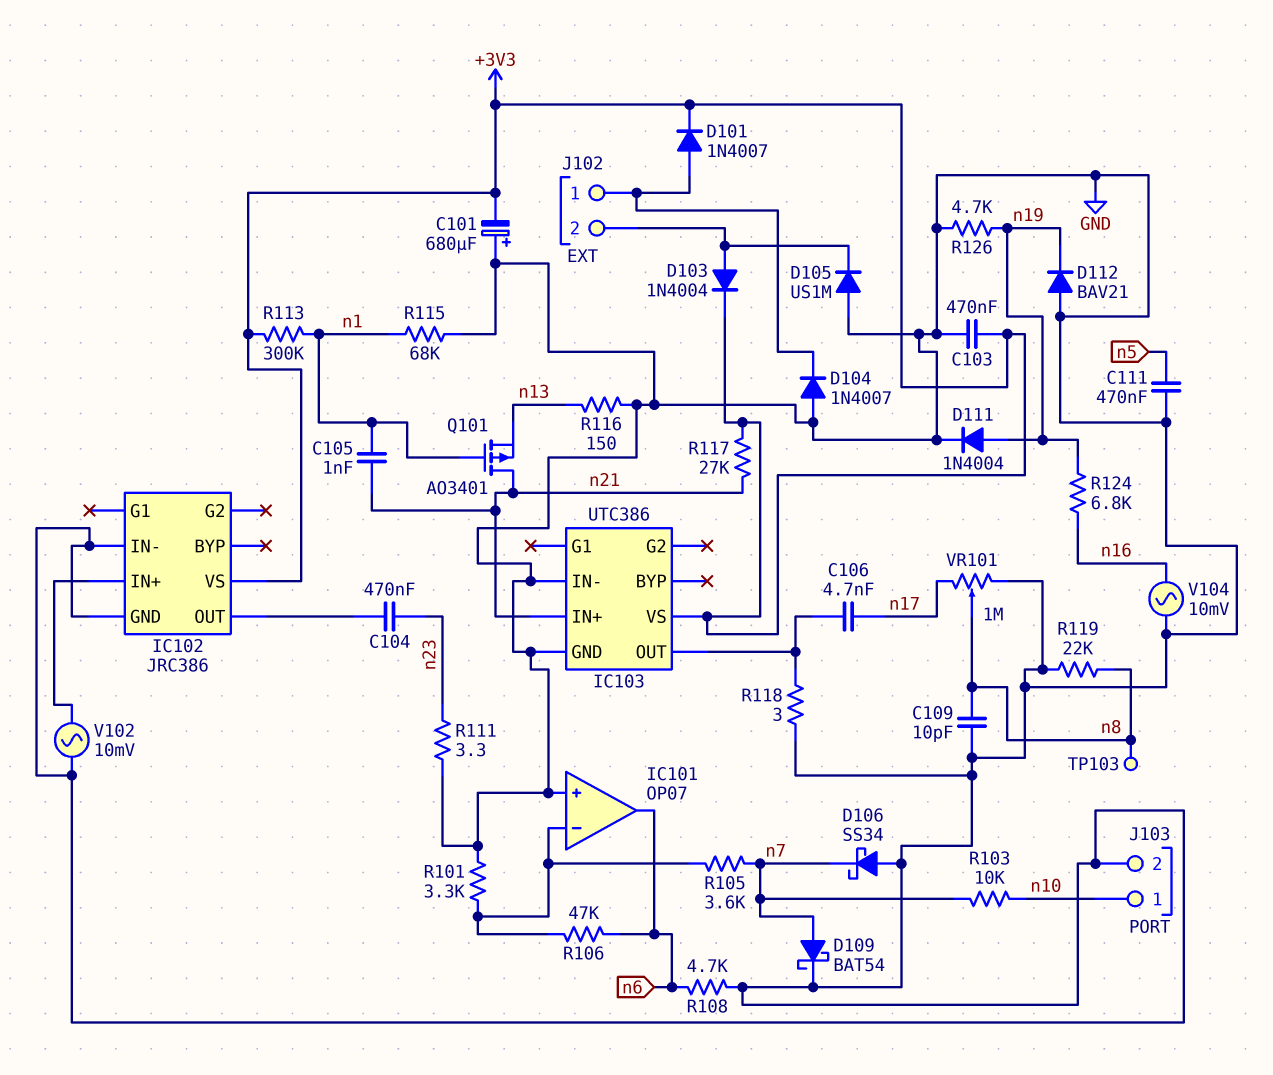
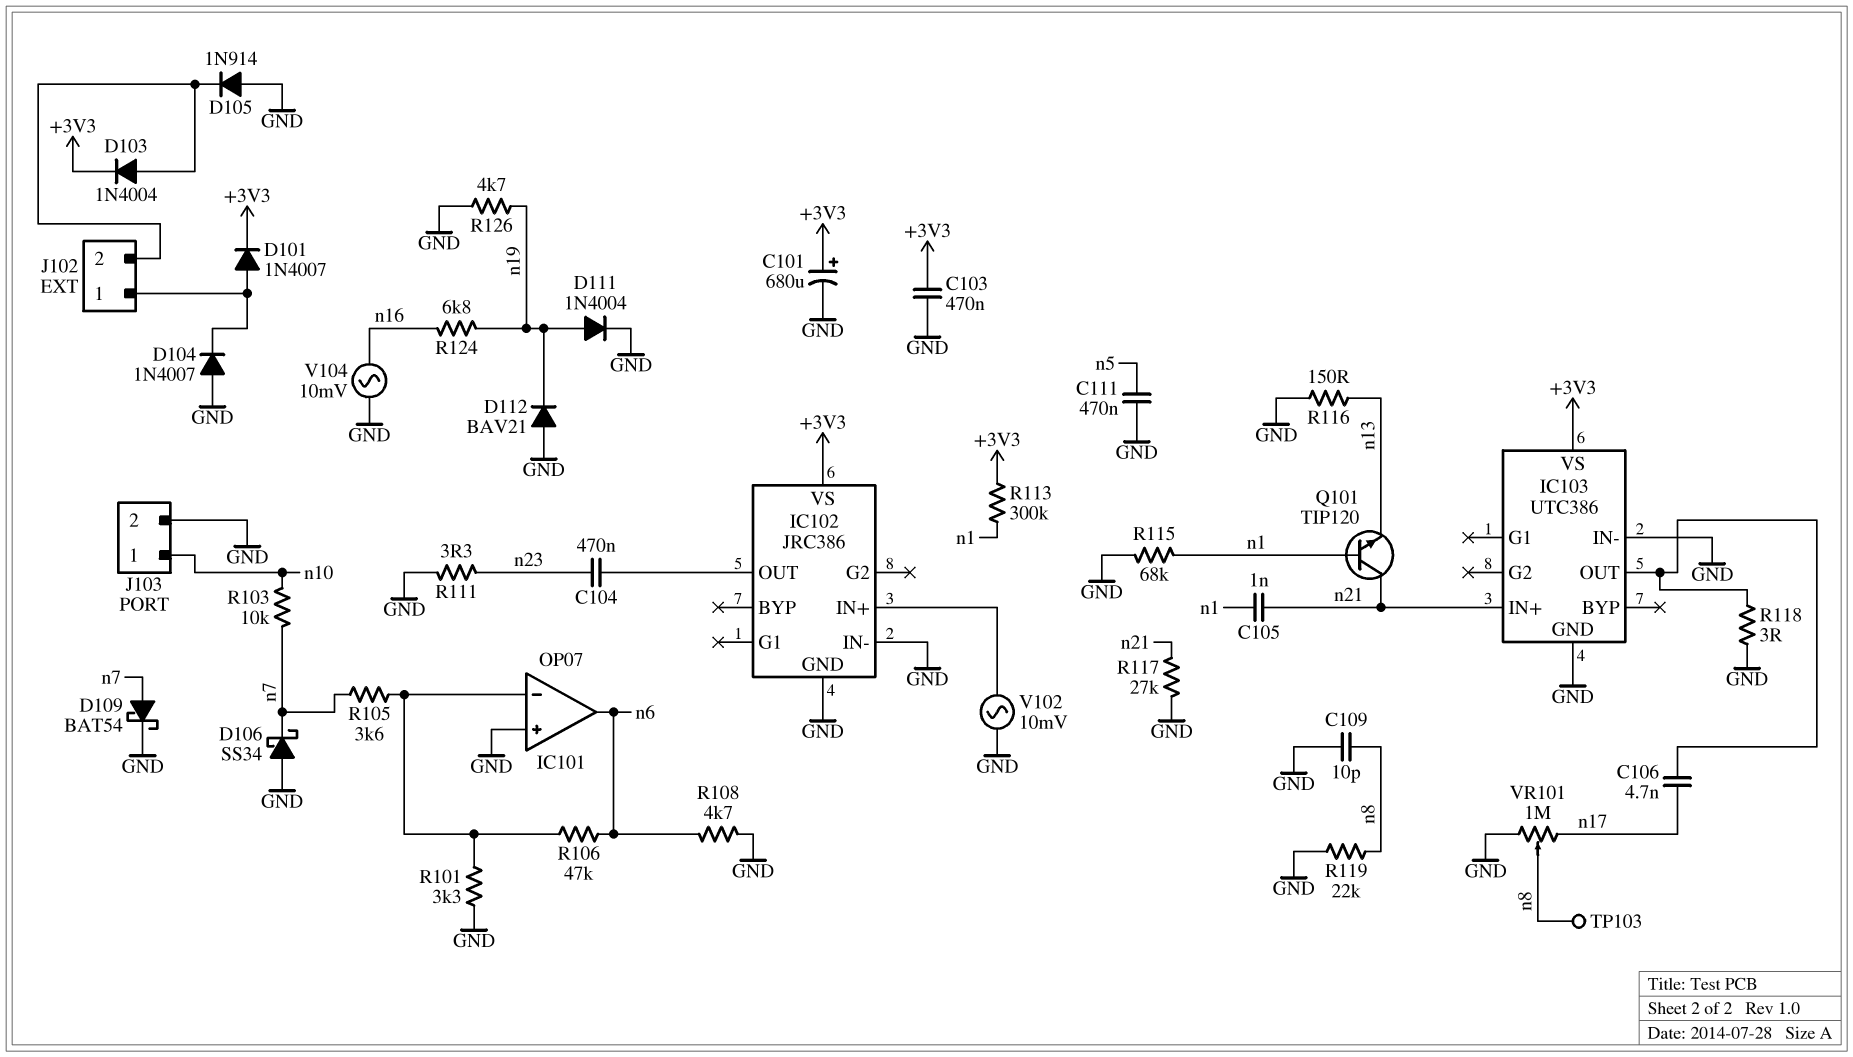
C101: 680uF (plus GND, minus +3V3) -> 680uF (plus +3V3, minus GND)
D105: diode US1M (A GND, K J102/2) -> diode 1N914 (A GND, K J102/2)
Q101: PMOS AO3401 (G n1, D n21, S n13) -> NPN TIP120 (B n1, C n21, E n13)
R117: 27k (+3V3, n21) -> 27k (GND, n21)

